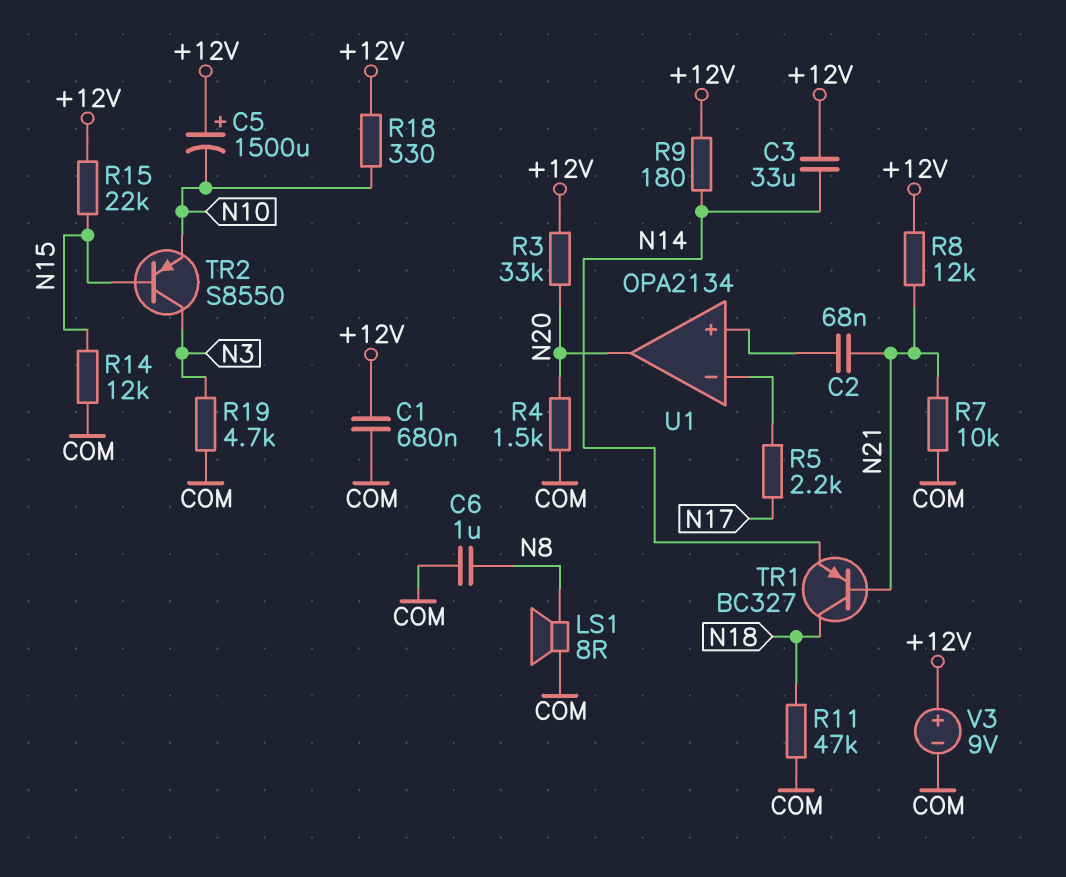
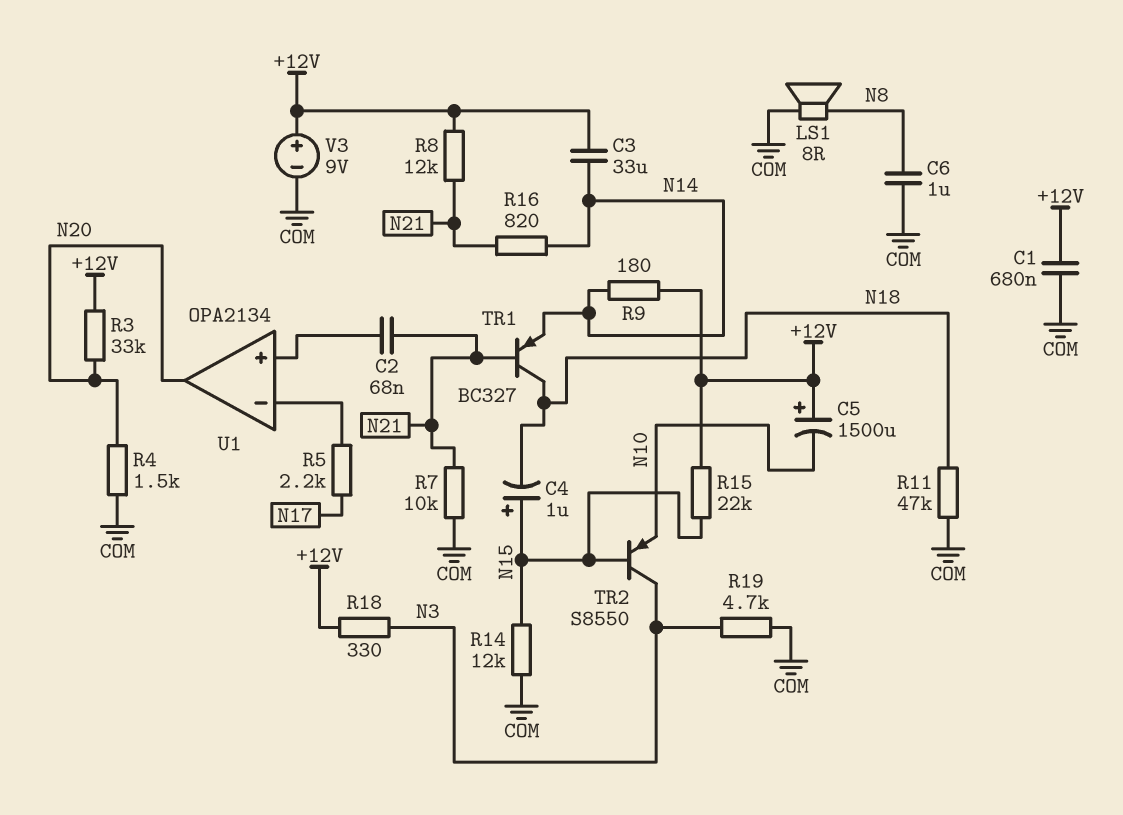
C4: none -> 1uF (plus N15, minus N18)
R16: none -> 820 (N14, N21)
R18: 330 (+12V, N10) -> 330 (+12V, N3)

